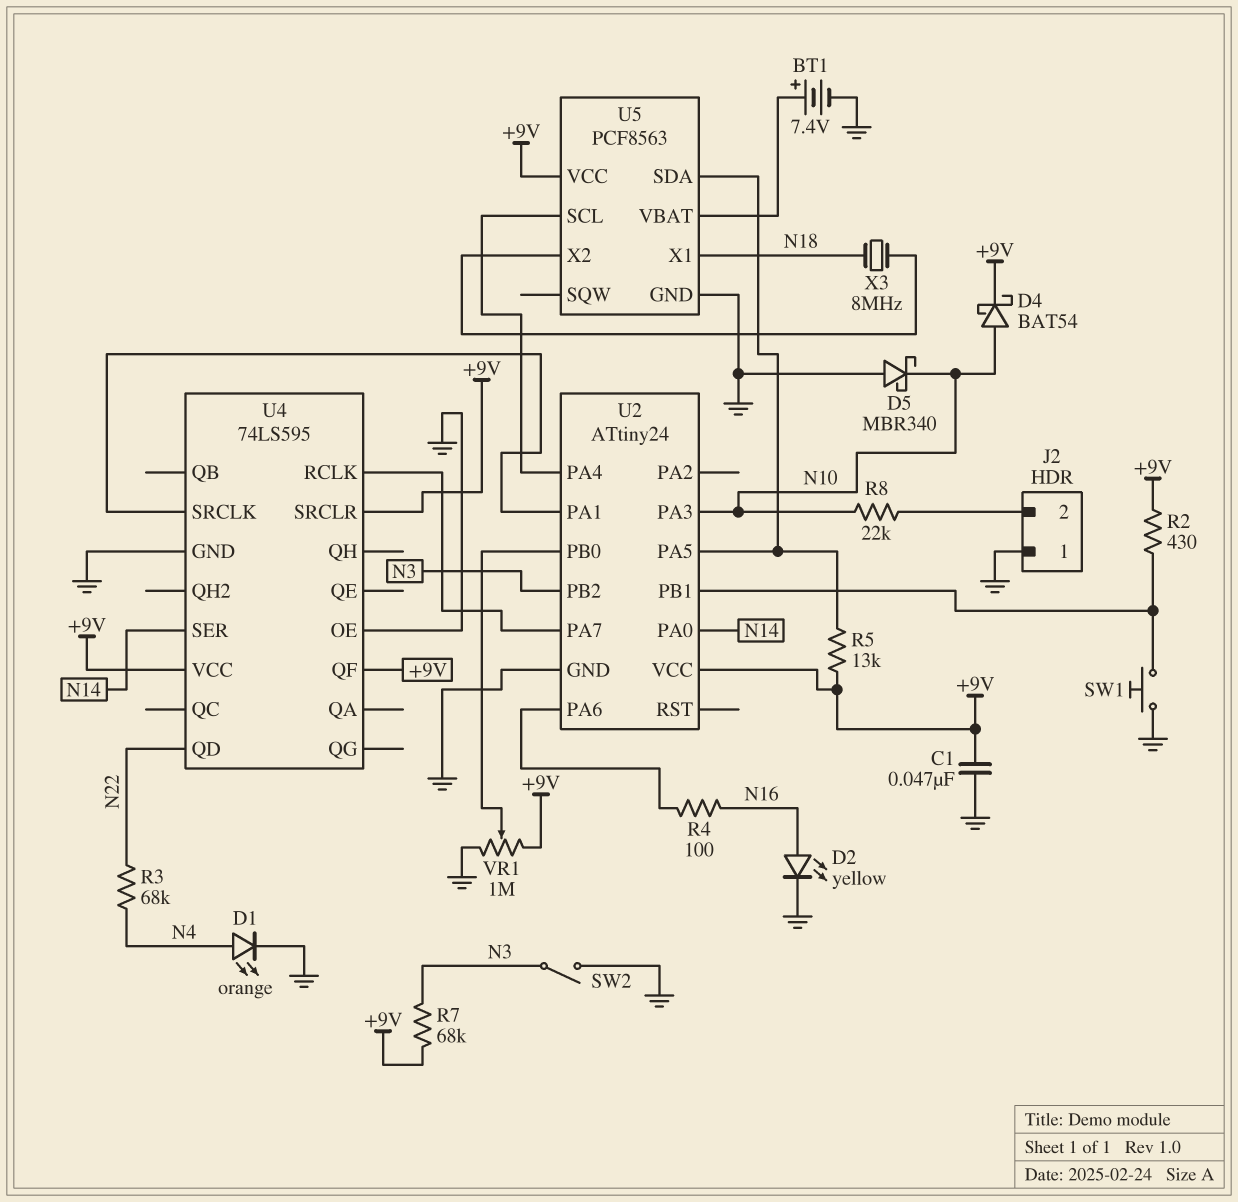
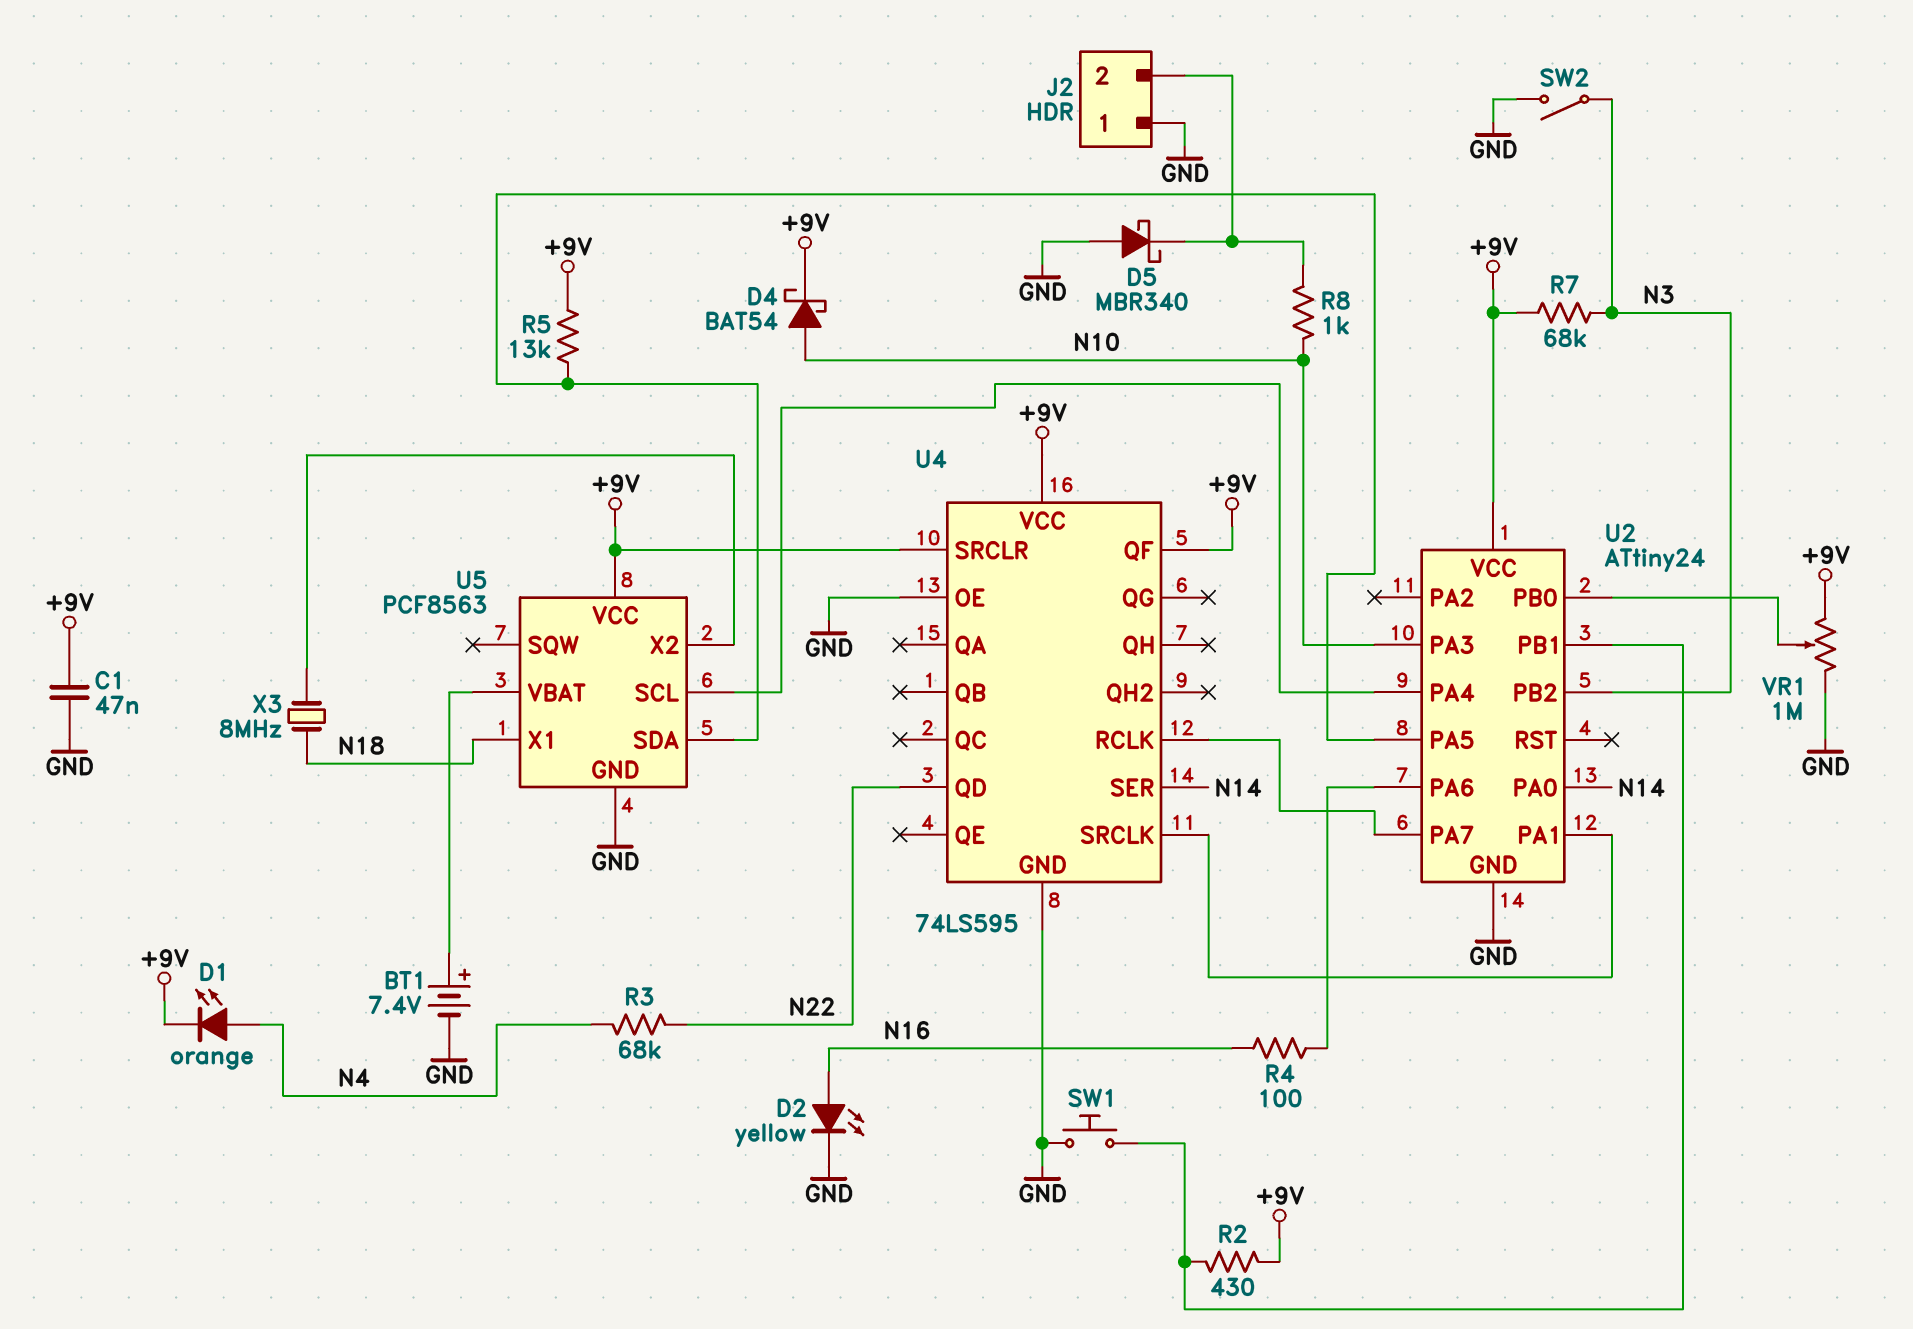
D1: LED orange (A N4, K GND) -> LED orange (A N4, K +9V)
D5: schottky MBR340 (A GND, K N10) -> schottky MBR340 (A GND, K J2/2)
R8: 22k (J2/2, N10) -> 1k (J2/2, N10)

